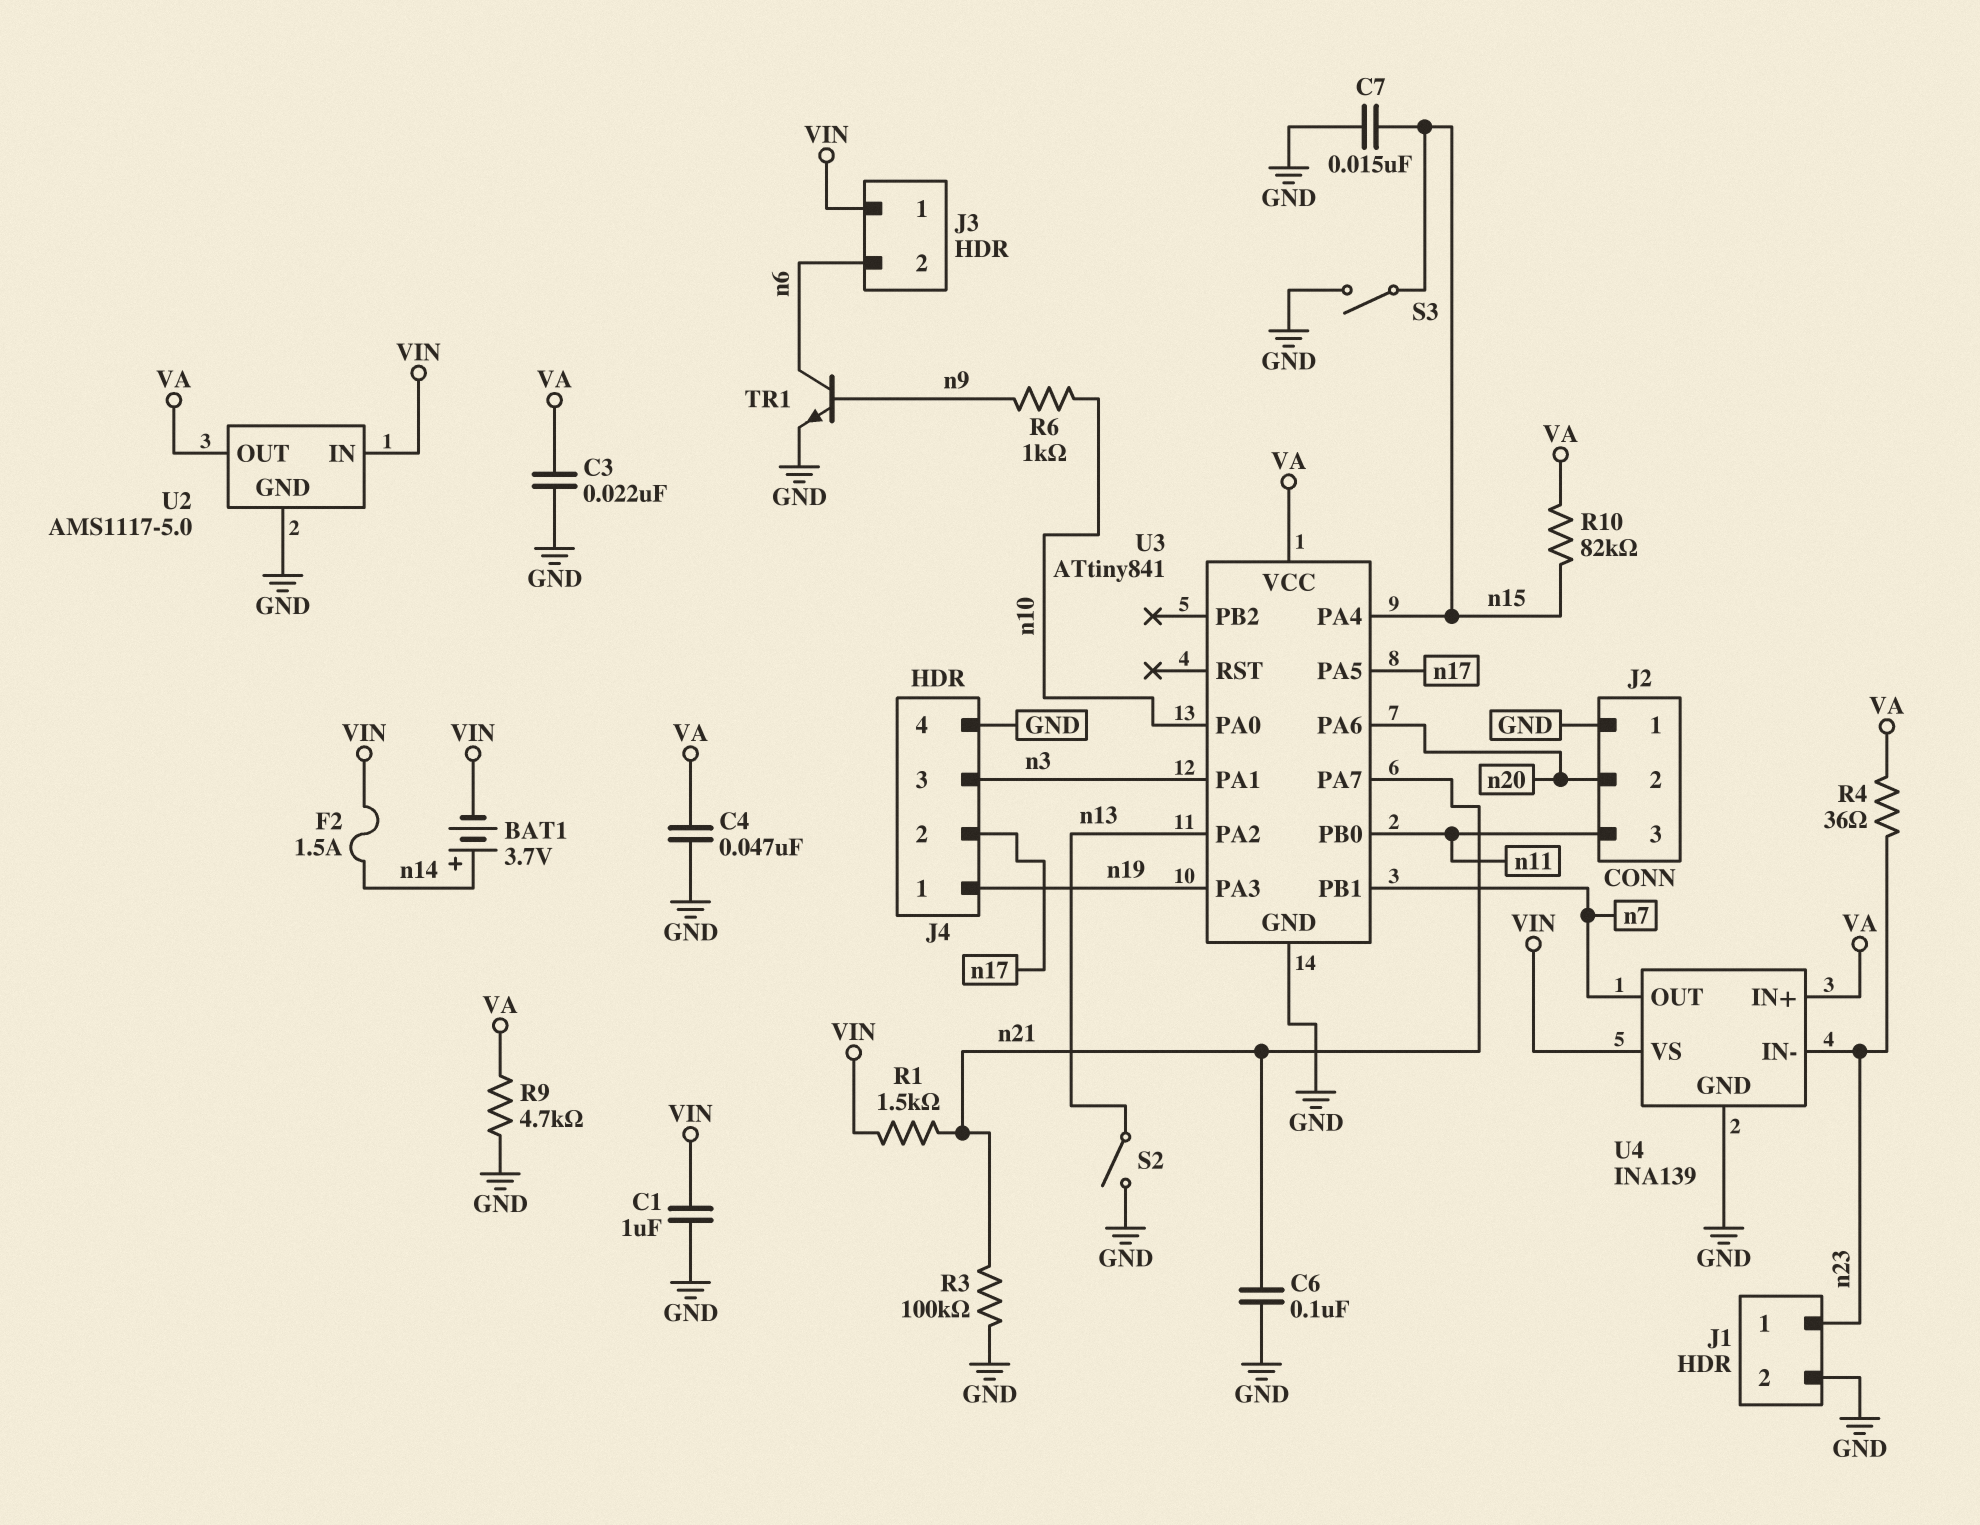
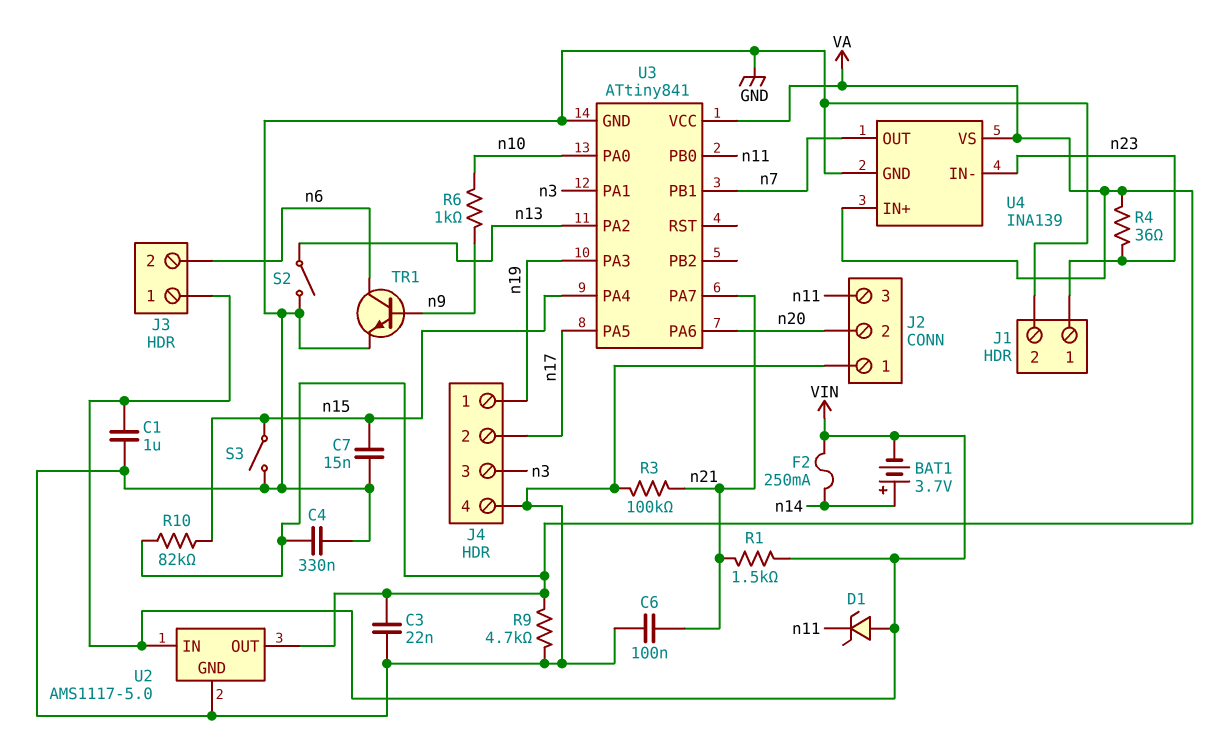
C4: 47nF (GND, VA) -> 330nF (GND, VA)
D1: none -> zener (A VIN, K n11)
F2: 1.5A (VIN, n14) -> 250mA (VIN, n14)
U4 pin VS: VIN -> VA

